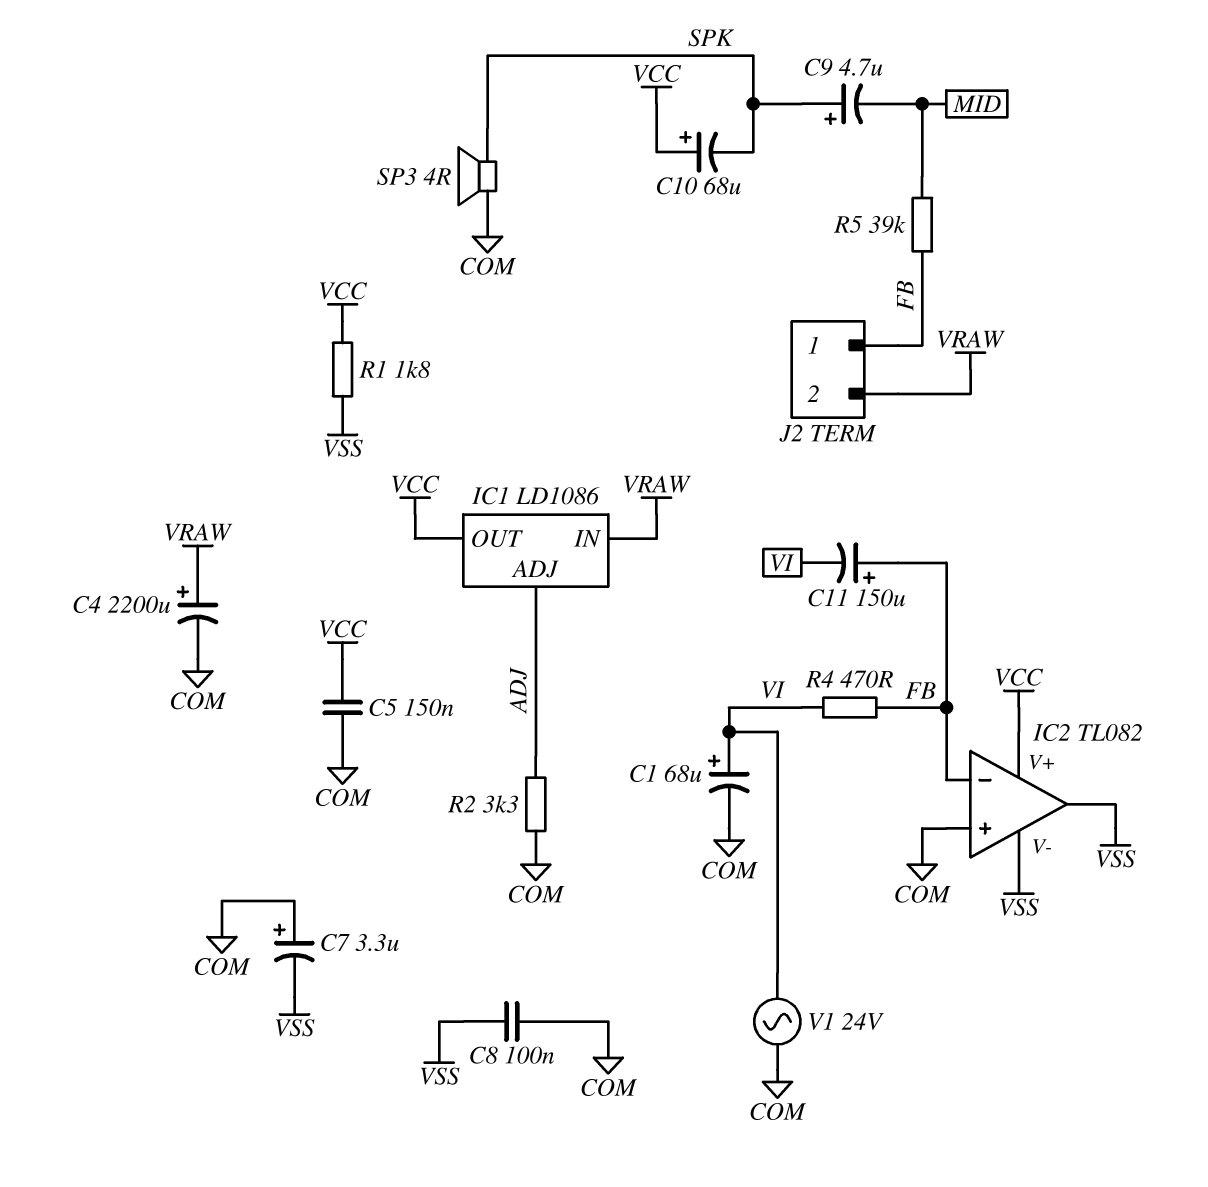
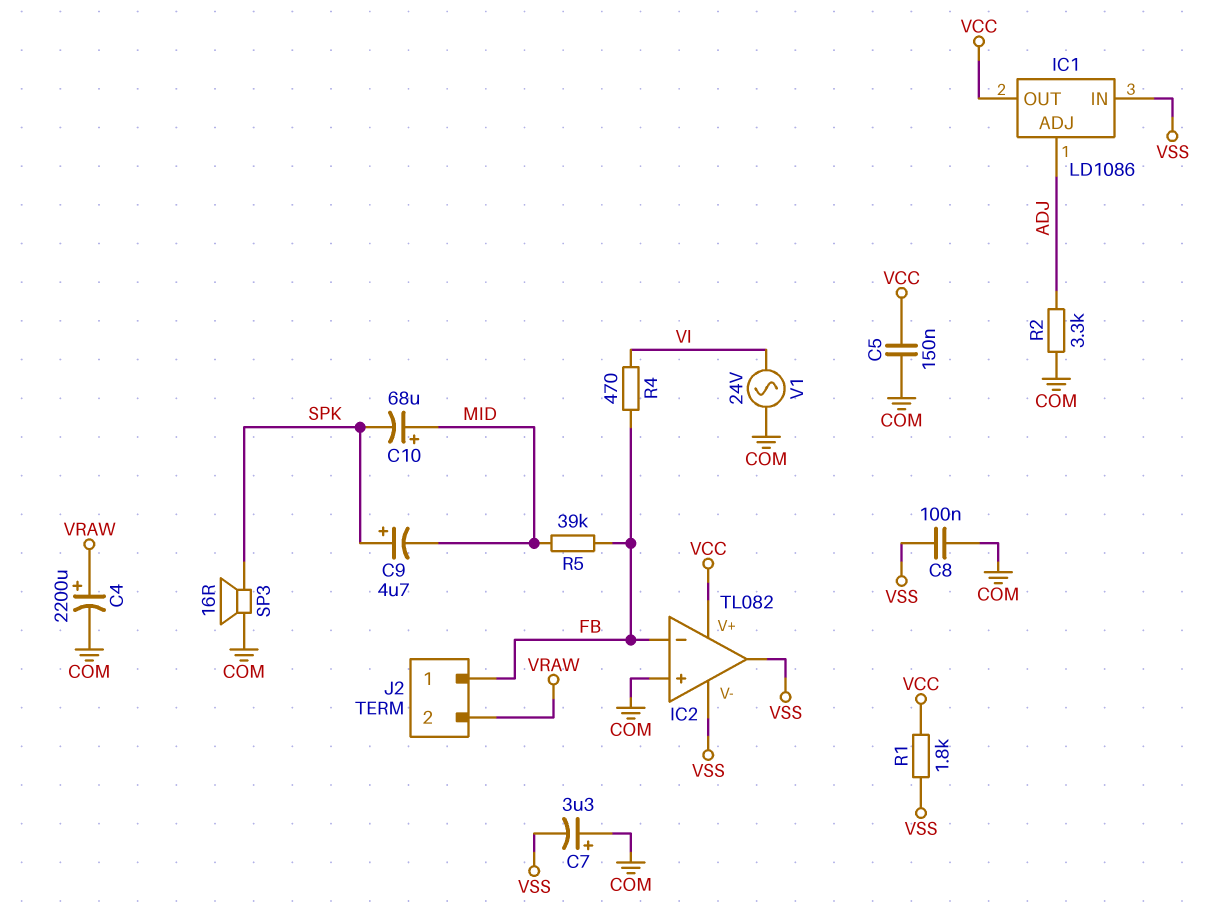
C1: 68uF (plus VI, minus COM) -> none
C10: 68uF (plus VCC, minus SPK) -> 68uF (plus MID, minus SPK)
C11: 150uF (plus FB, minus VI) -> none
IC1 pin IN: VRAW -> VSS
SP3: speaker 4R (COM, SPK) -> speaker 16R (COM, SPK)

